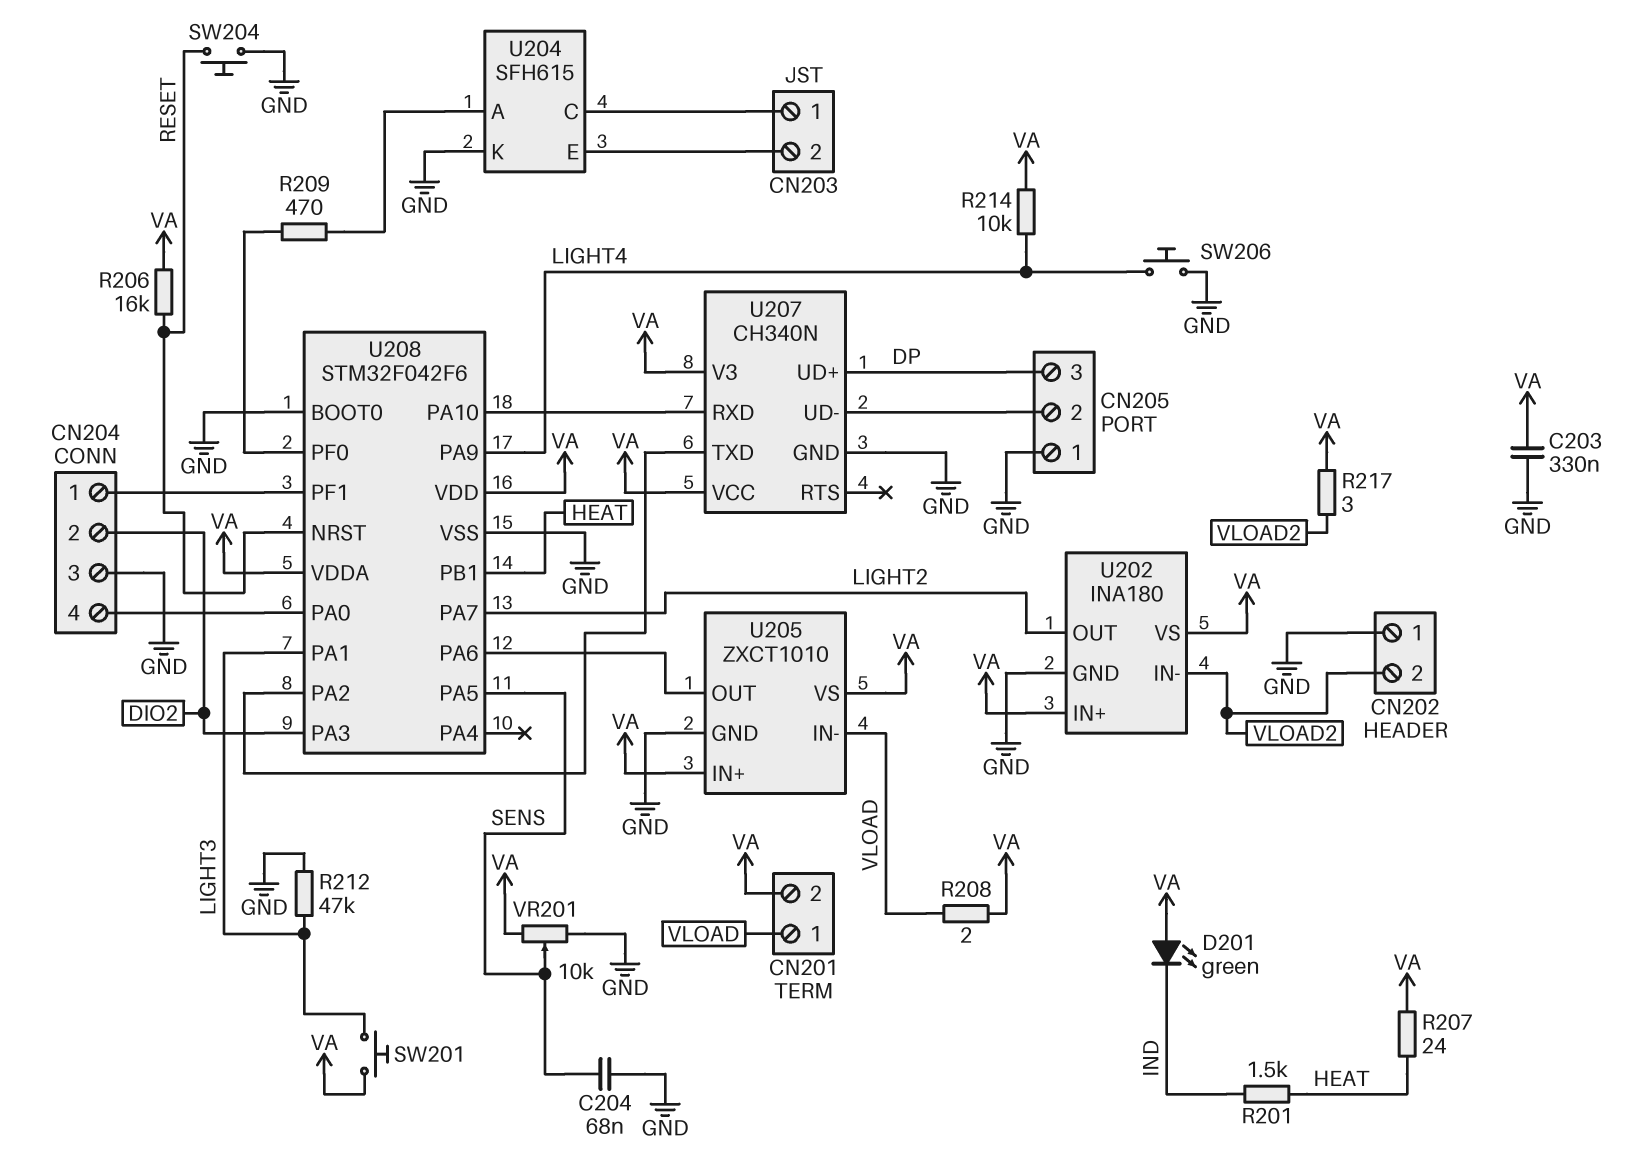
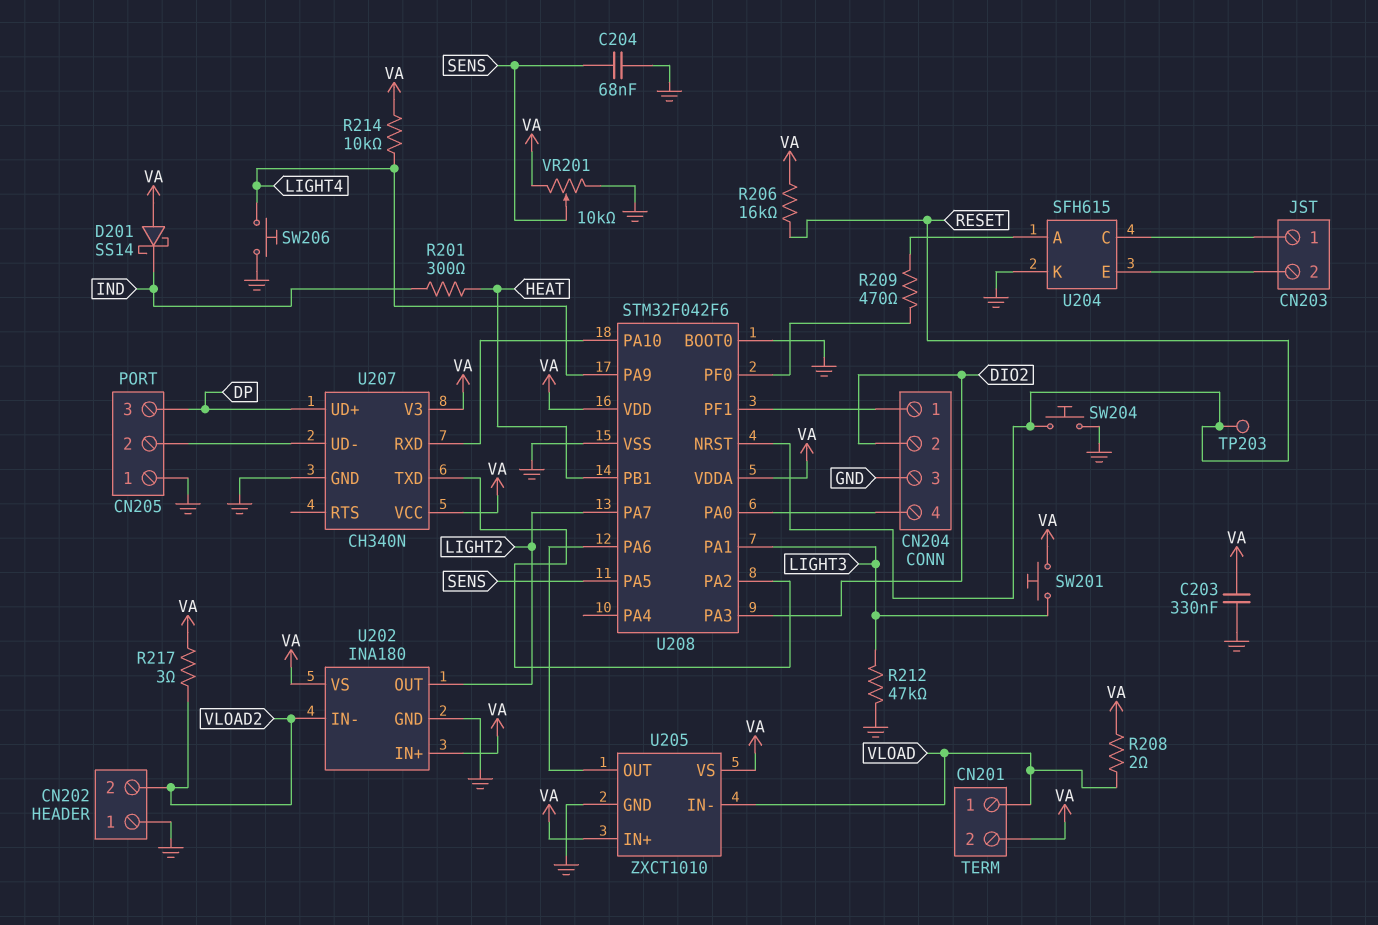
D201: LED green (A VA, K IND) -> schottky SS14 (A VA, K IND)
R201: 1.5k (HEAT, IND) -> 300 (HEAT, IND)
R207: 24 (HEAT, VA) -> none
TP203: none -> test point (RESET)

